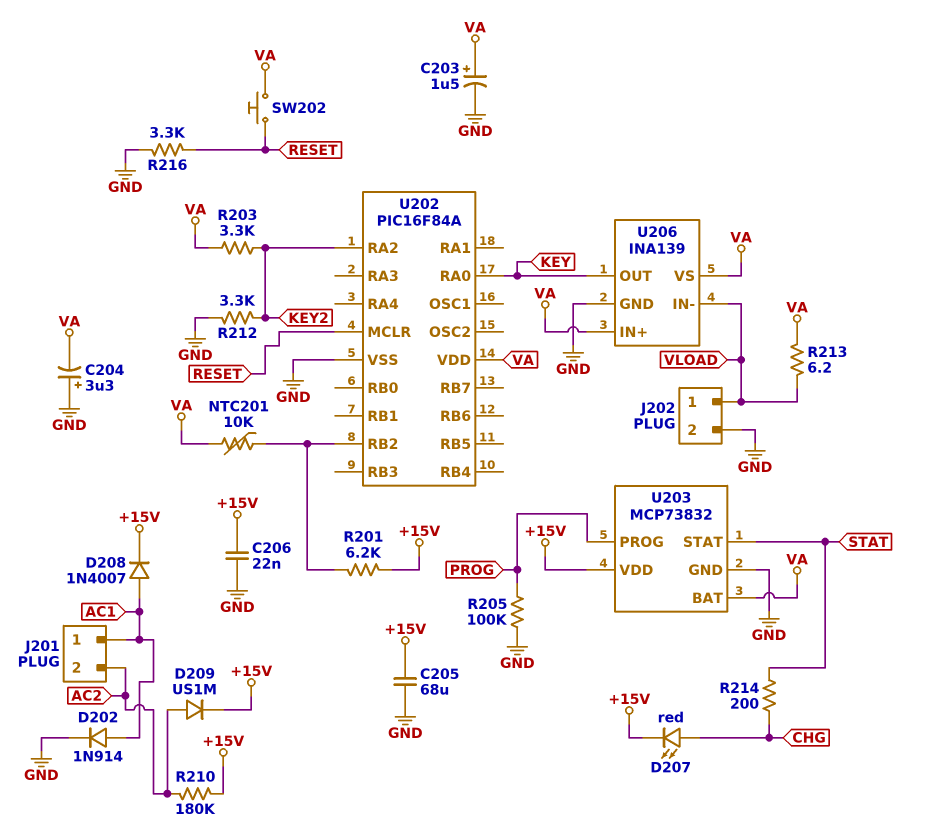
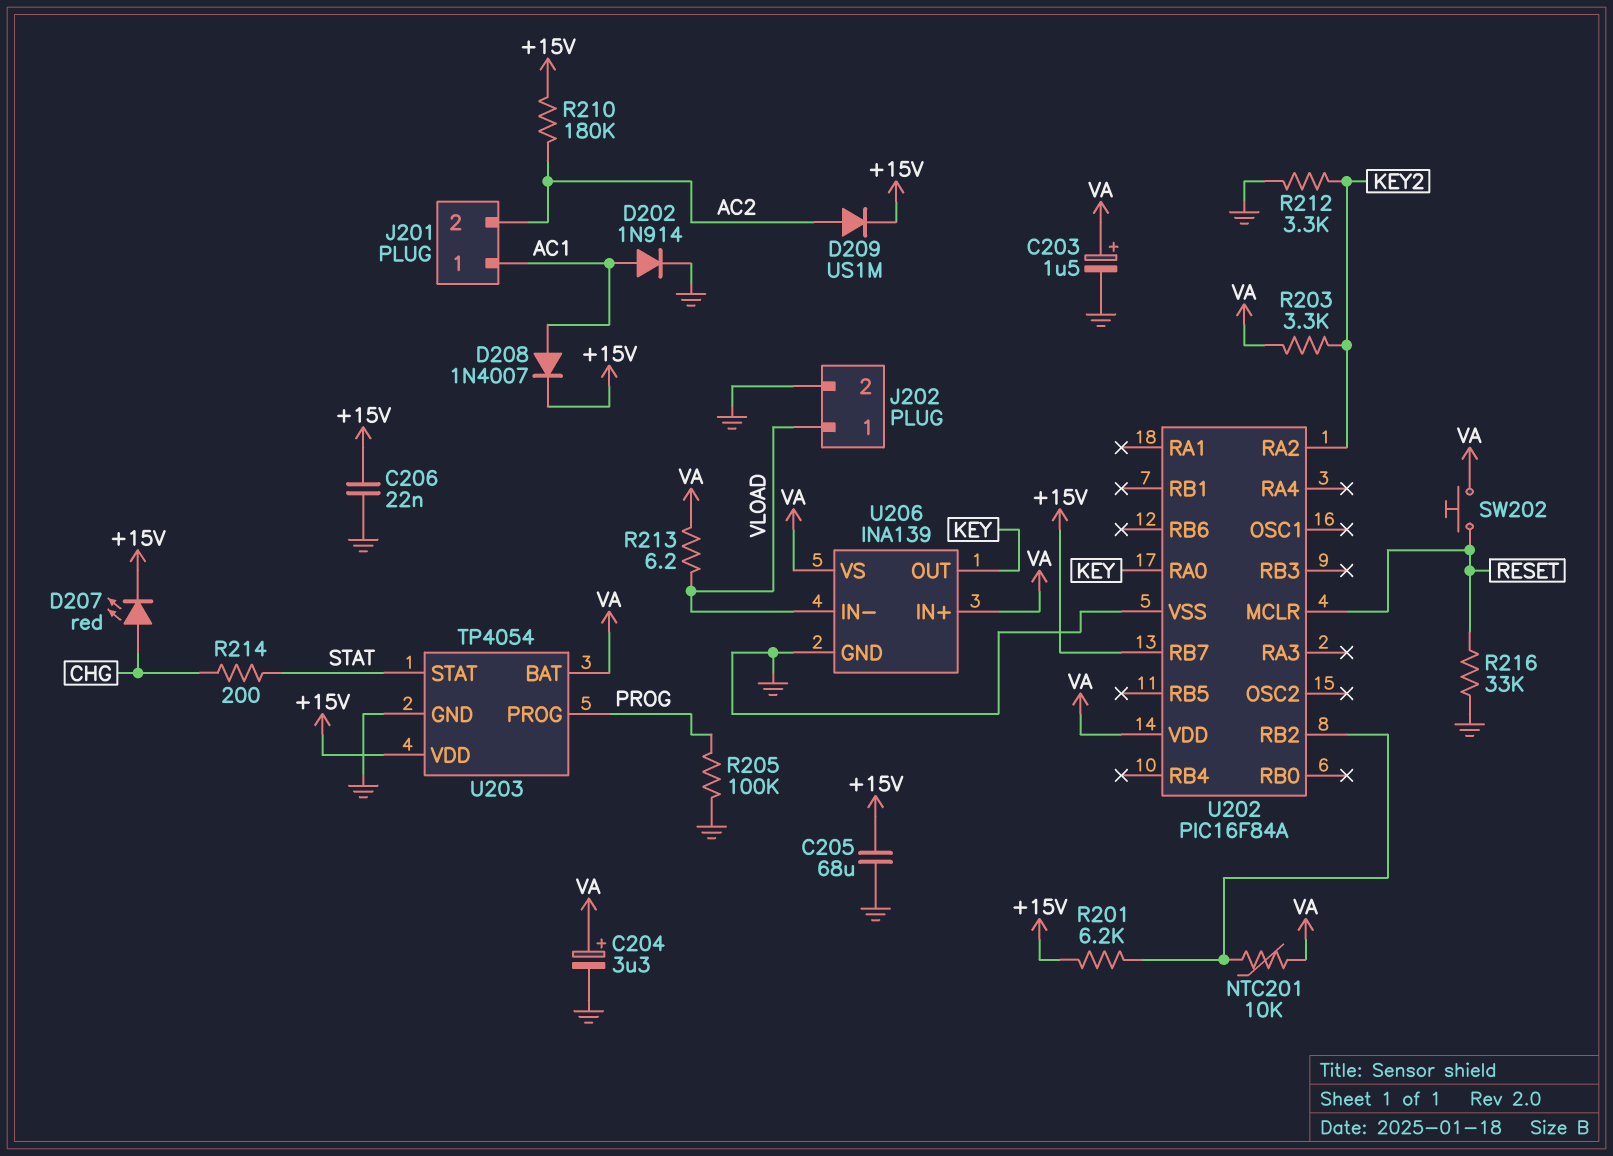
C204: 3.3uF (plus GND, minus VA) -> 3.3uF (plus VA, minus GND)
R216: 3.3k (GND, RESET) -> 33k (GND, RESET)
U202 pin RB7: none -> +15V
U203: MCP73832 -> TP4054

